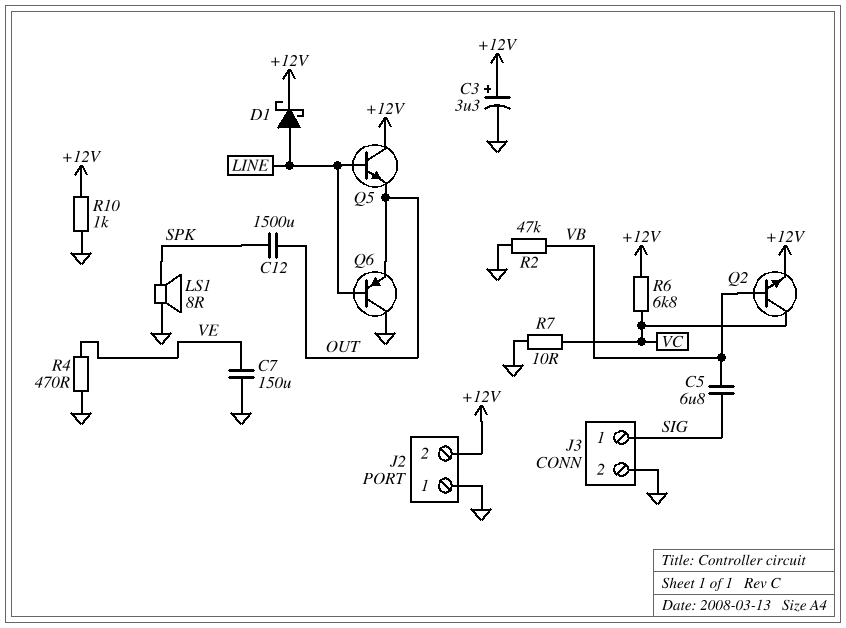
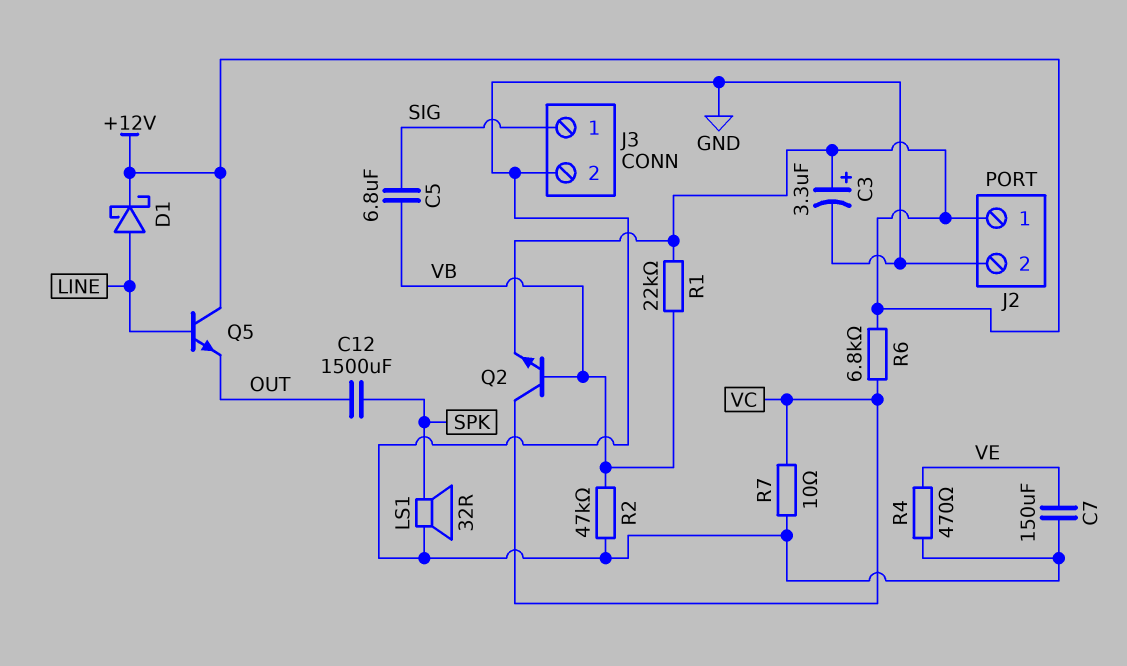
J2 pin 1: GND -> +12V
J2 pin 2: +12V -> GND
LS1: speaker 8R (GND, SPK) -> speaker 32R (GND, SPK)
Q6: PNP (B LINE, C GND, E OUT) -> none
R1: none -> 22k (+12V, VB)
R10: 1k (+12V, GND) -> none

